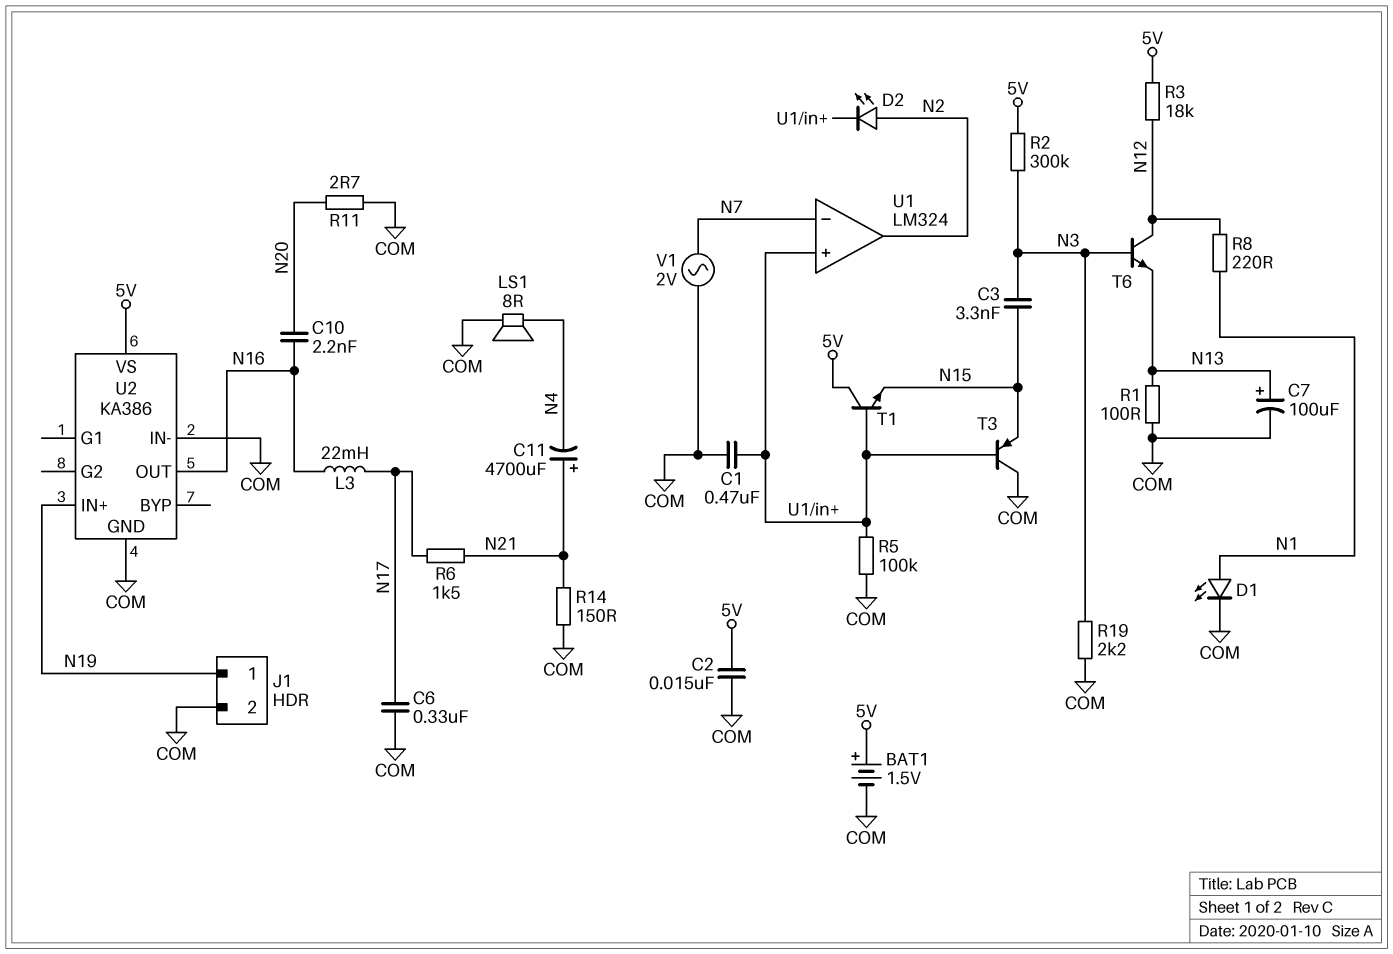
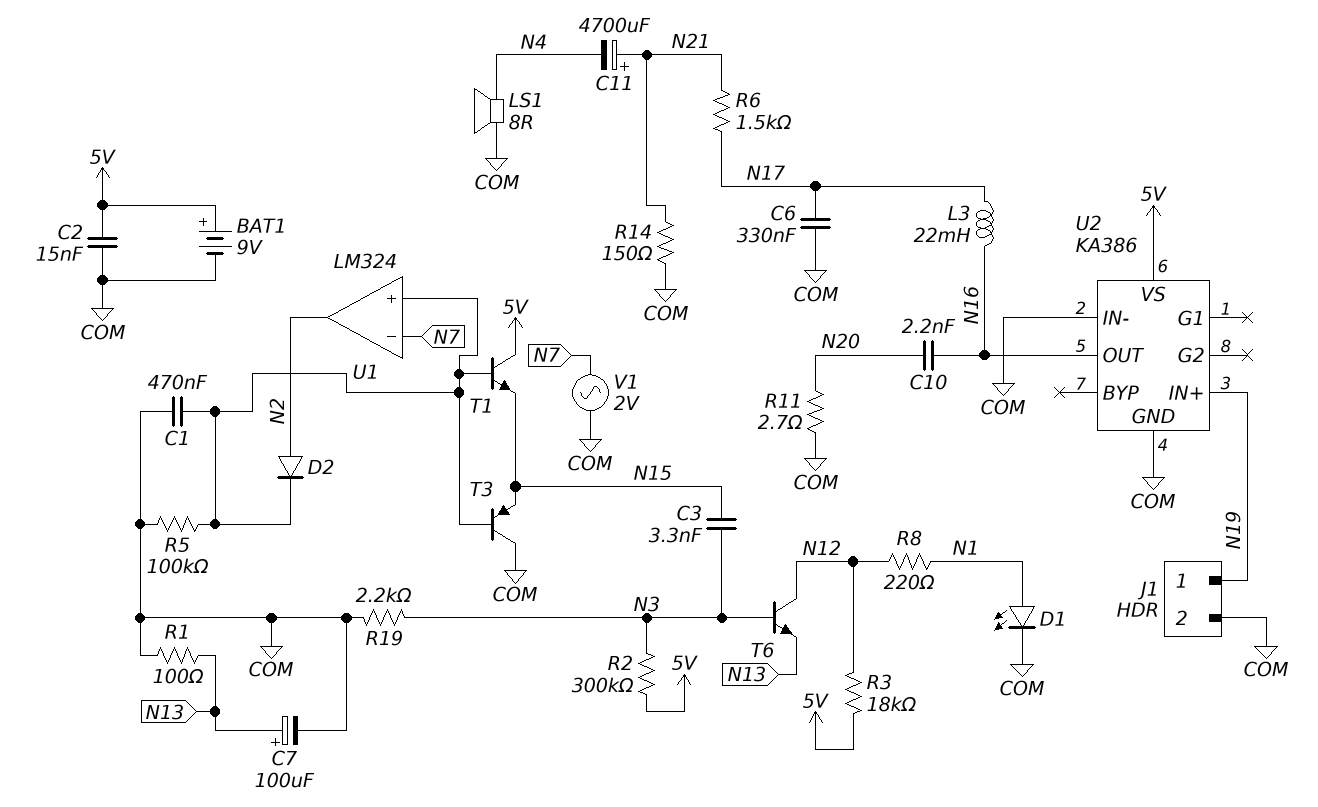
BAT1: 1.5V (plus 5V, minus COM) -> 9V (plus 5V, minus COM)
D2: LED (A N2, K U1/in+) -> diode (A N2, K U1/in+)

